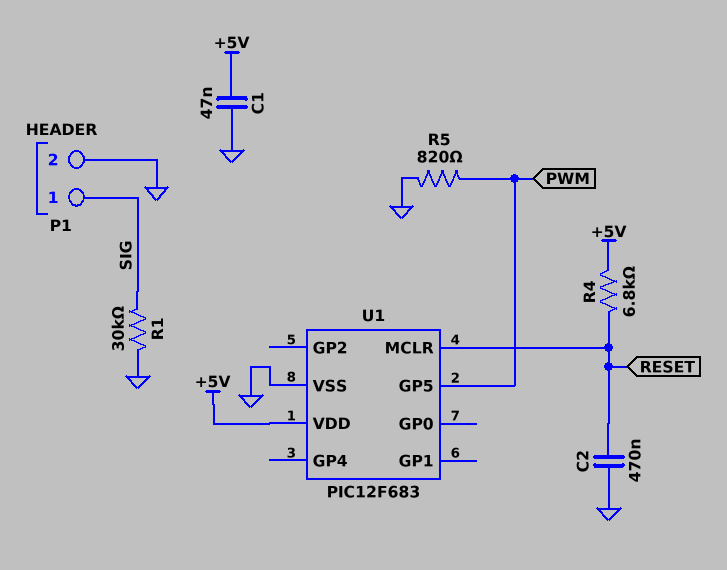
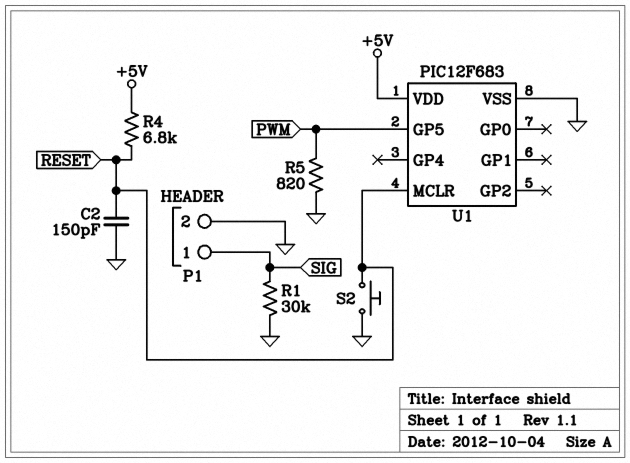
C1: 47nF (+5V, GND) -> none
C2: 470nF (GND, RESET) -> 150pF (GND, RESET)
S2: none -> button (GND, RESET)

